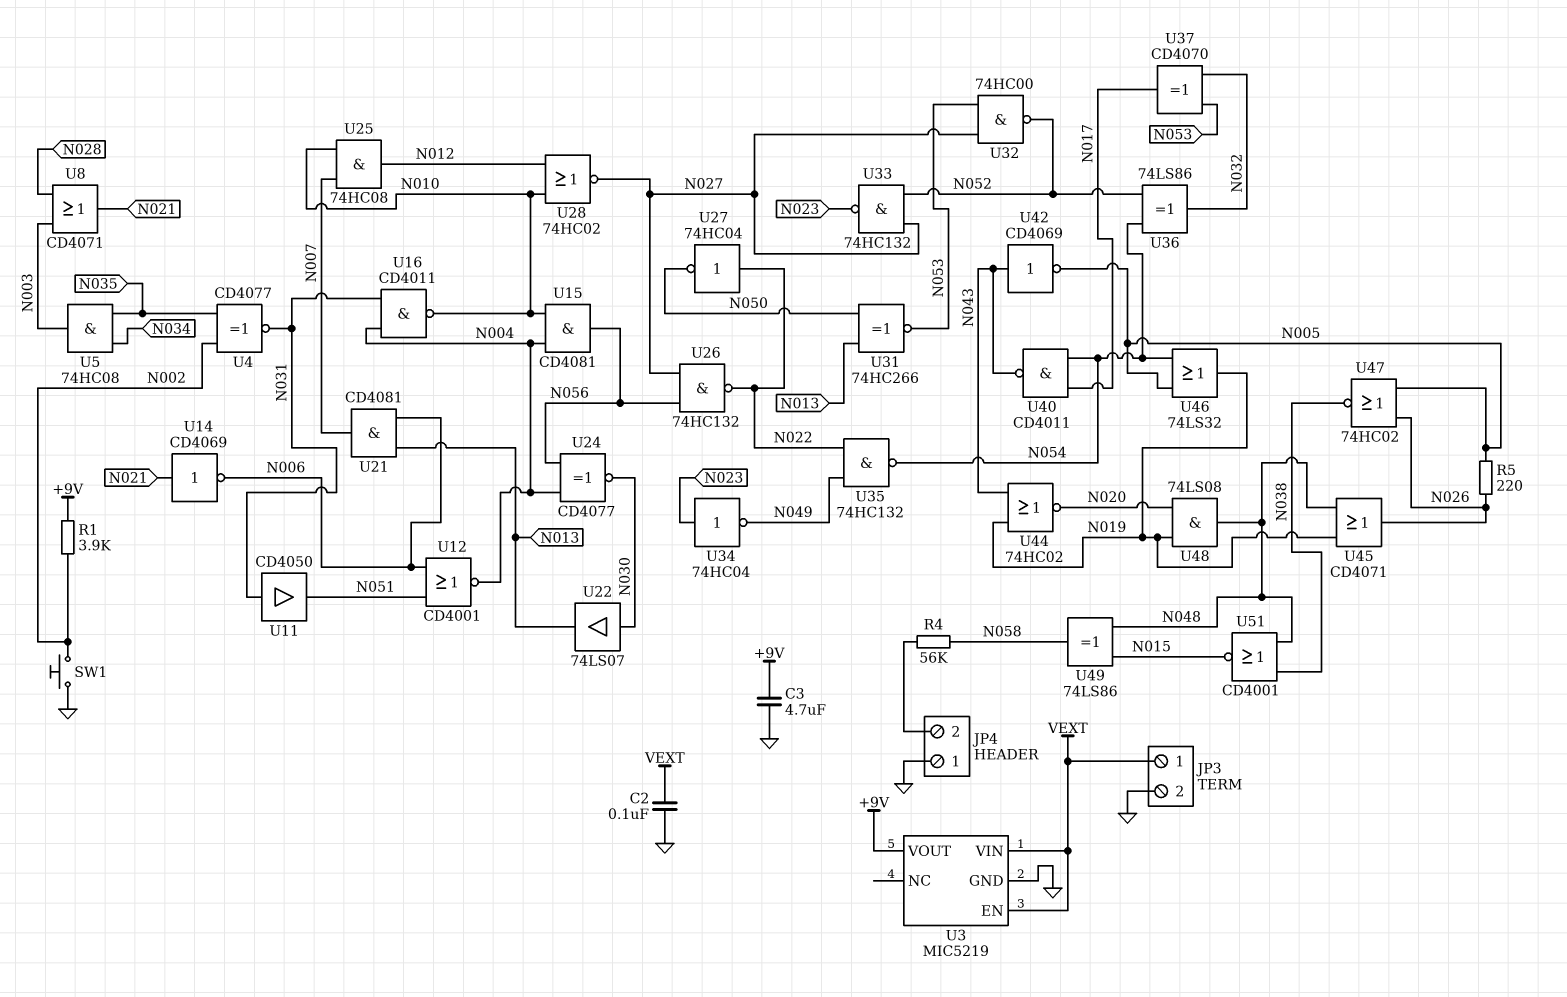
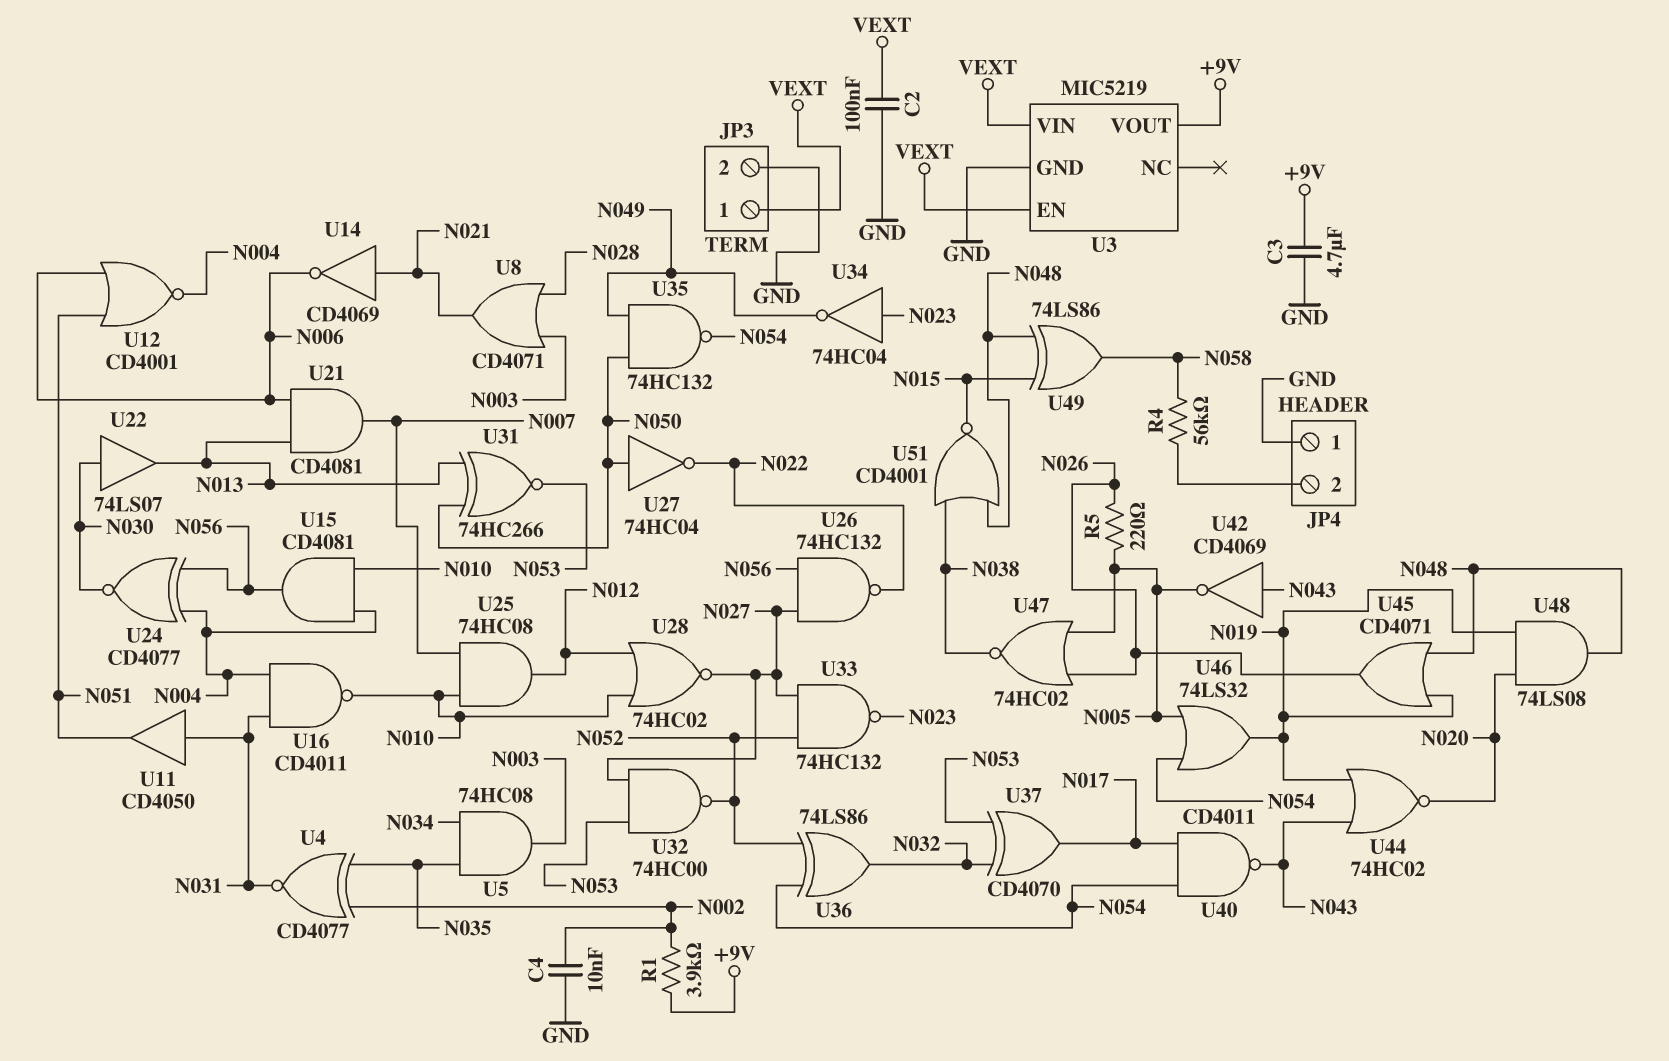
C4: none -> 10nF (GND, N002)
SW1: button (GND, N002) -> none
U27: NOT 74HC04 (in N022, out N050) -> NOT 74HC04 (in N050, out N022)
U35: NAND 74HC132 (in N022, in N049, out N054) -> NAND 74HC132 (in N049, in N050, out N054)

